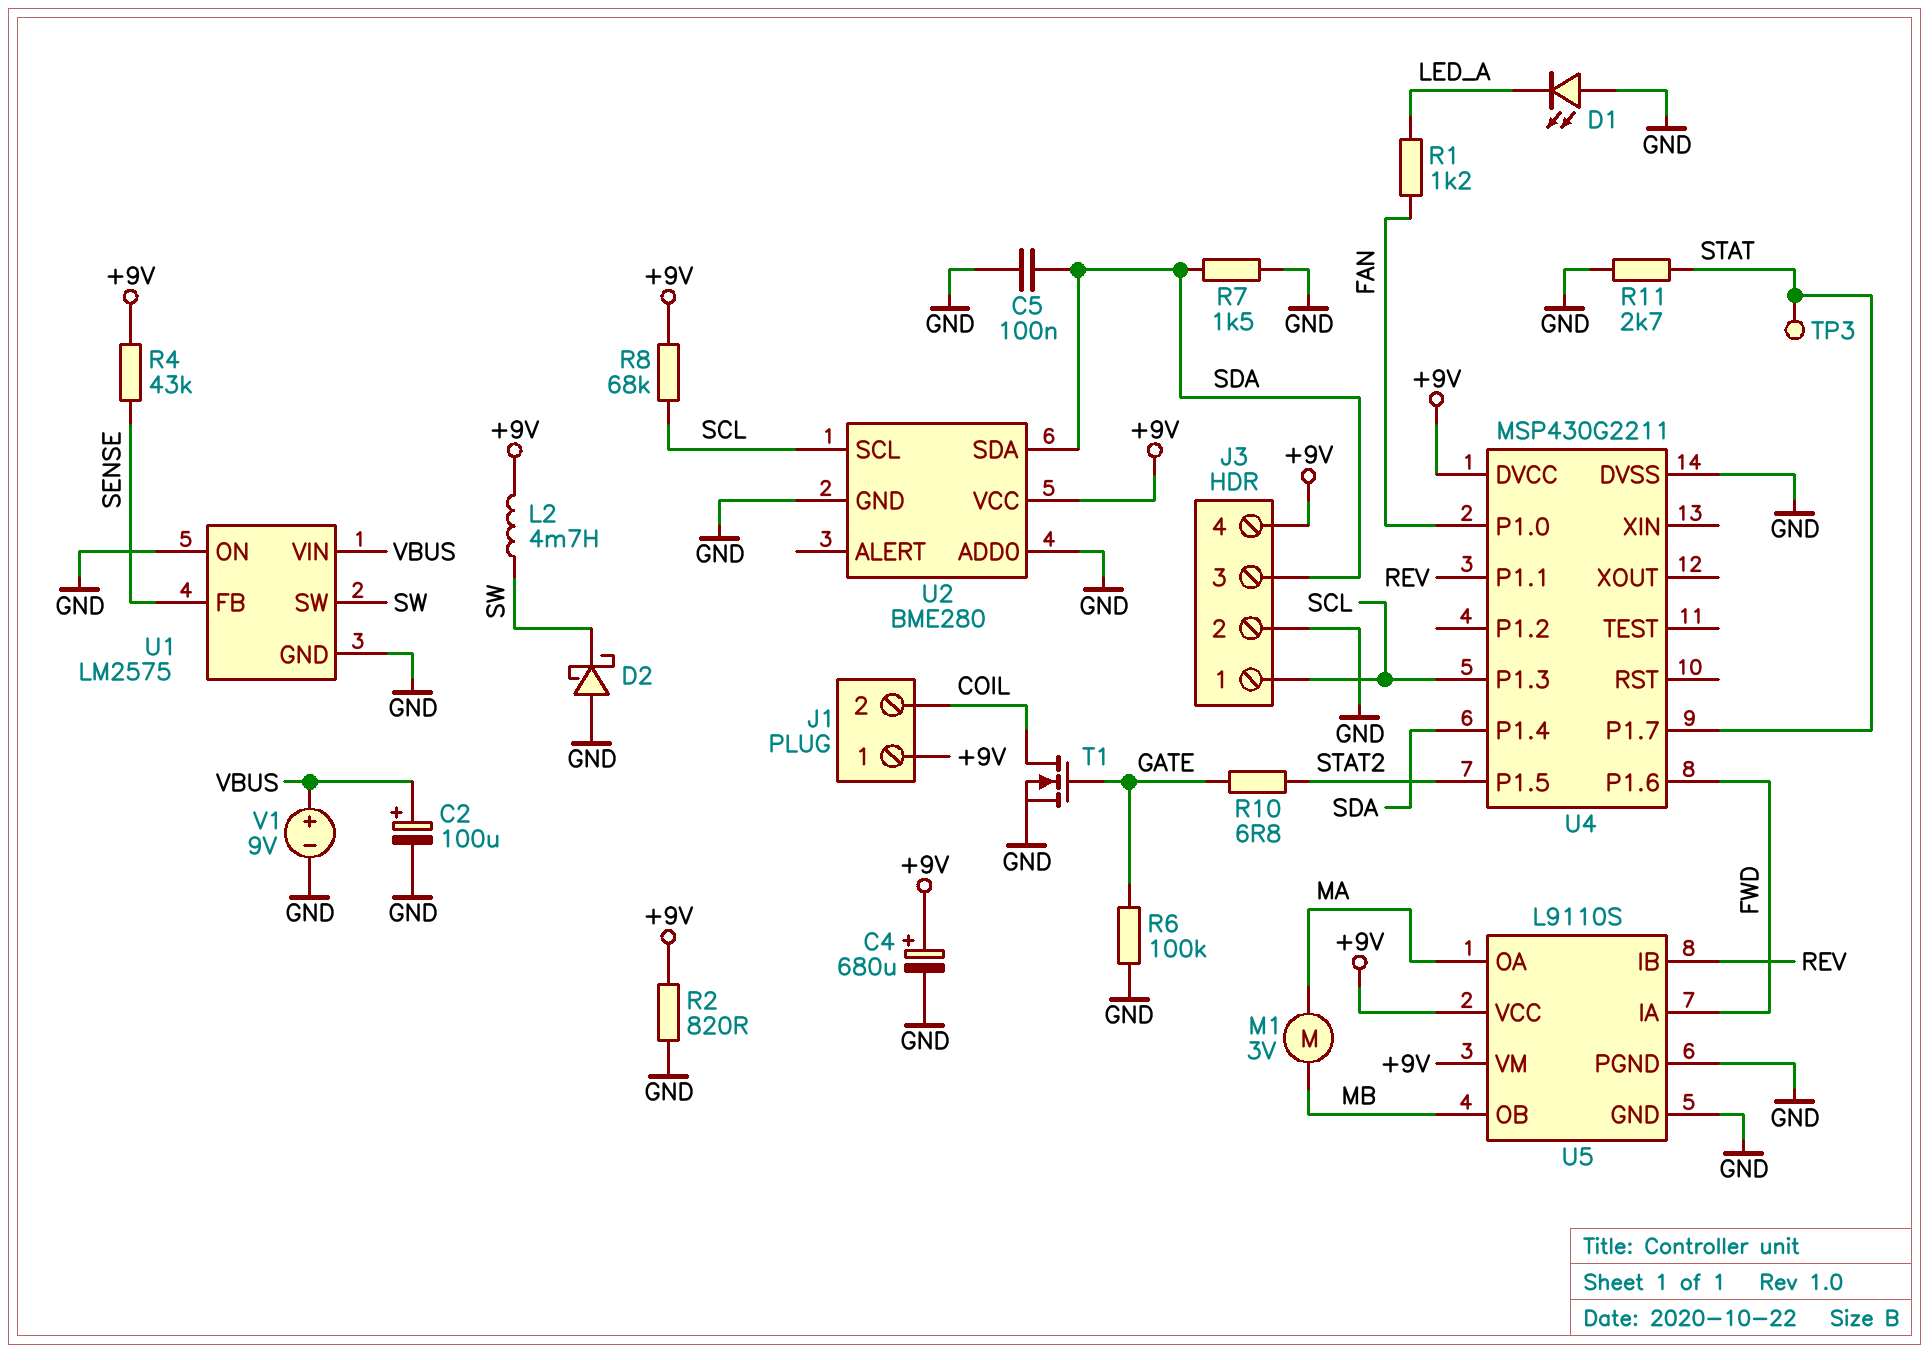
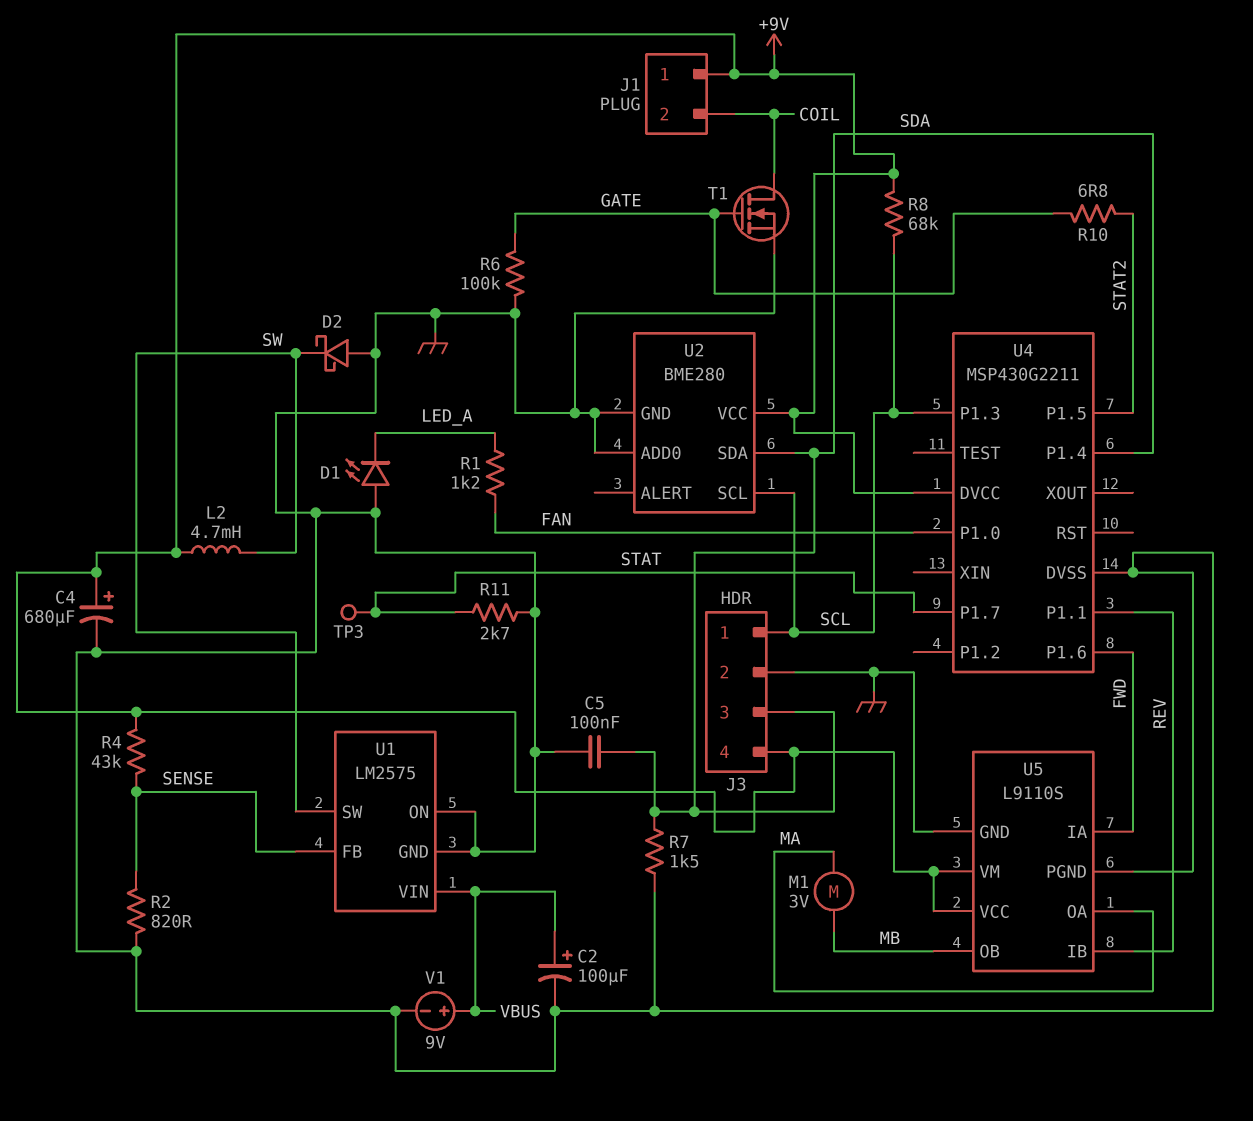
R2: 820 (+9V, GND) -> 820 (GND, SENSE)

